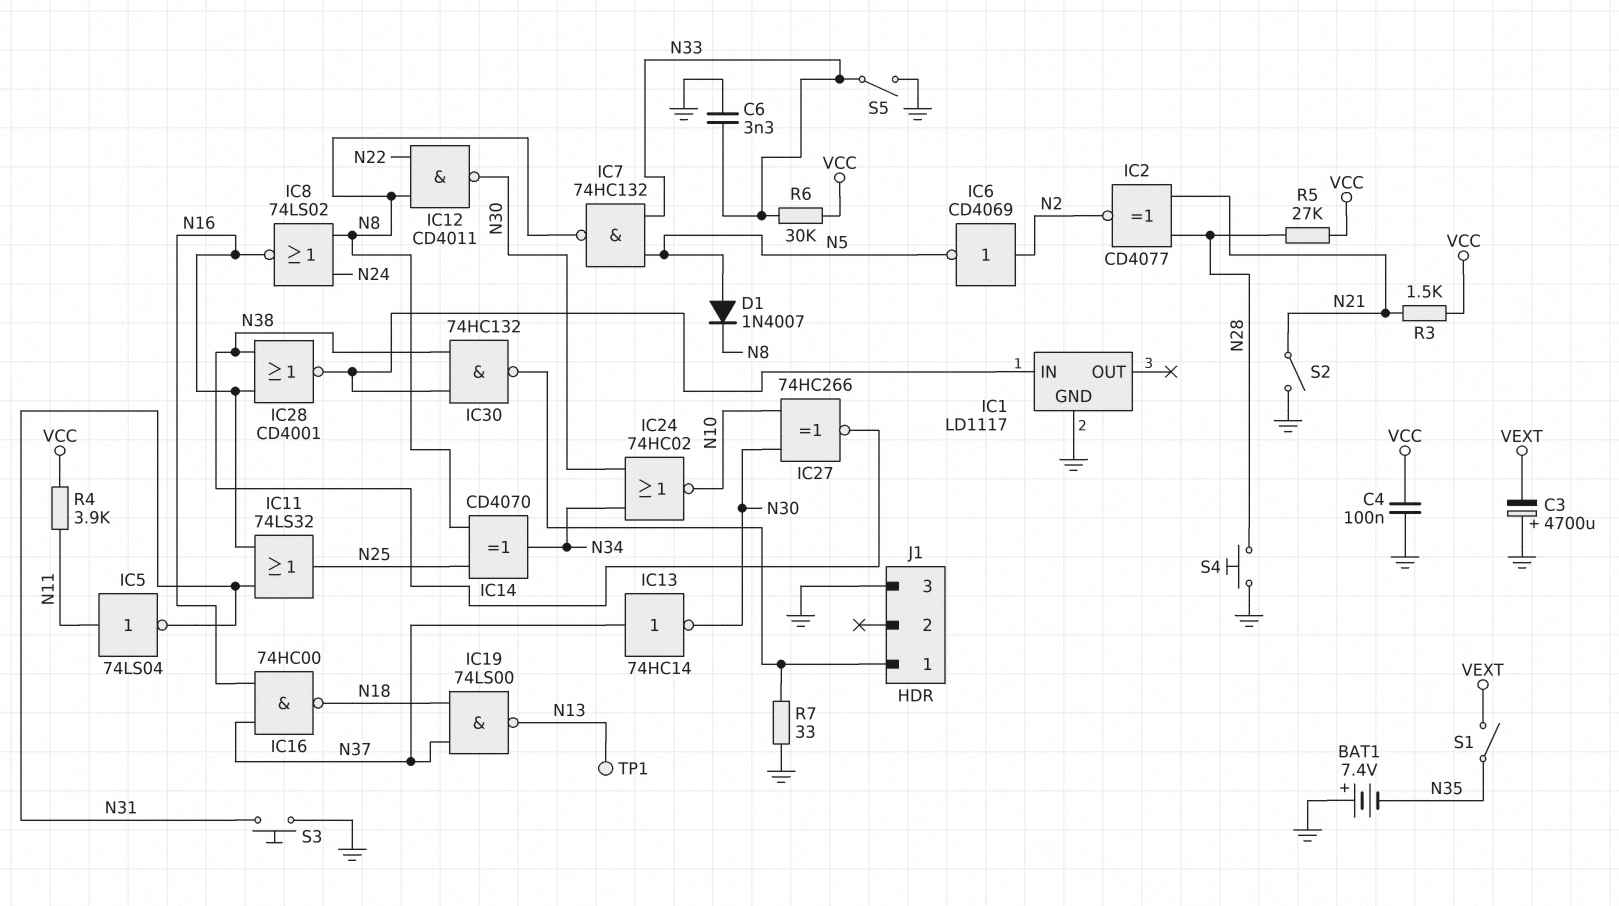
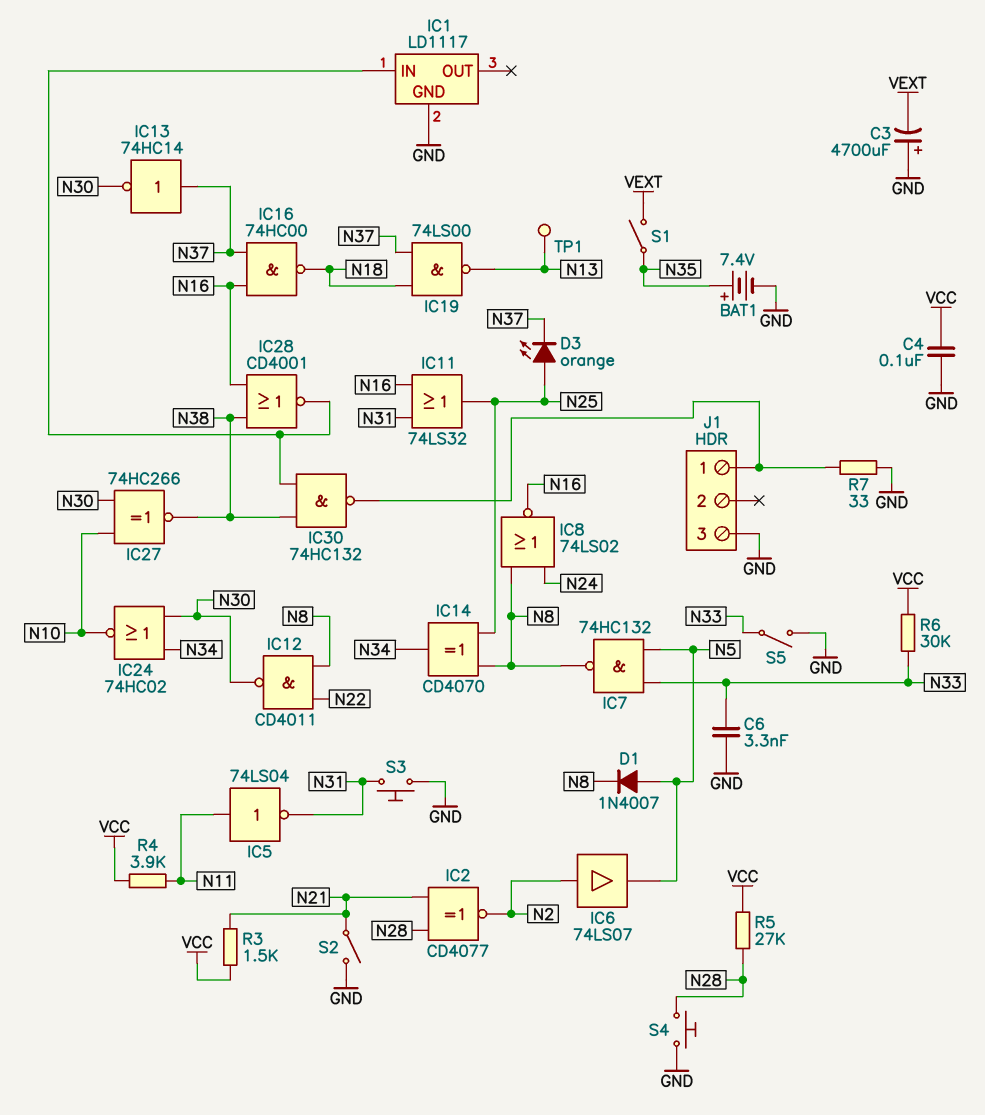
BAT1: 7.4V (plus GND, minus N35) -> 7.4V (plus N35, minus GND)
D3: none -> LED orange (A N25, K N37)
IC6: NOT CD4069 (in N2, out N5) -> buffer 74LS07 (in N2, out N5)

